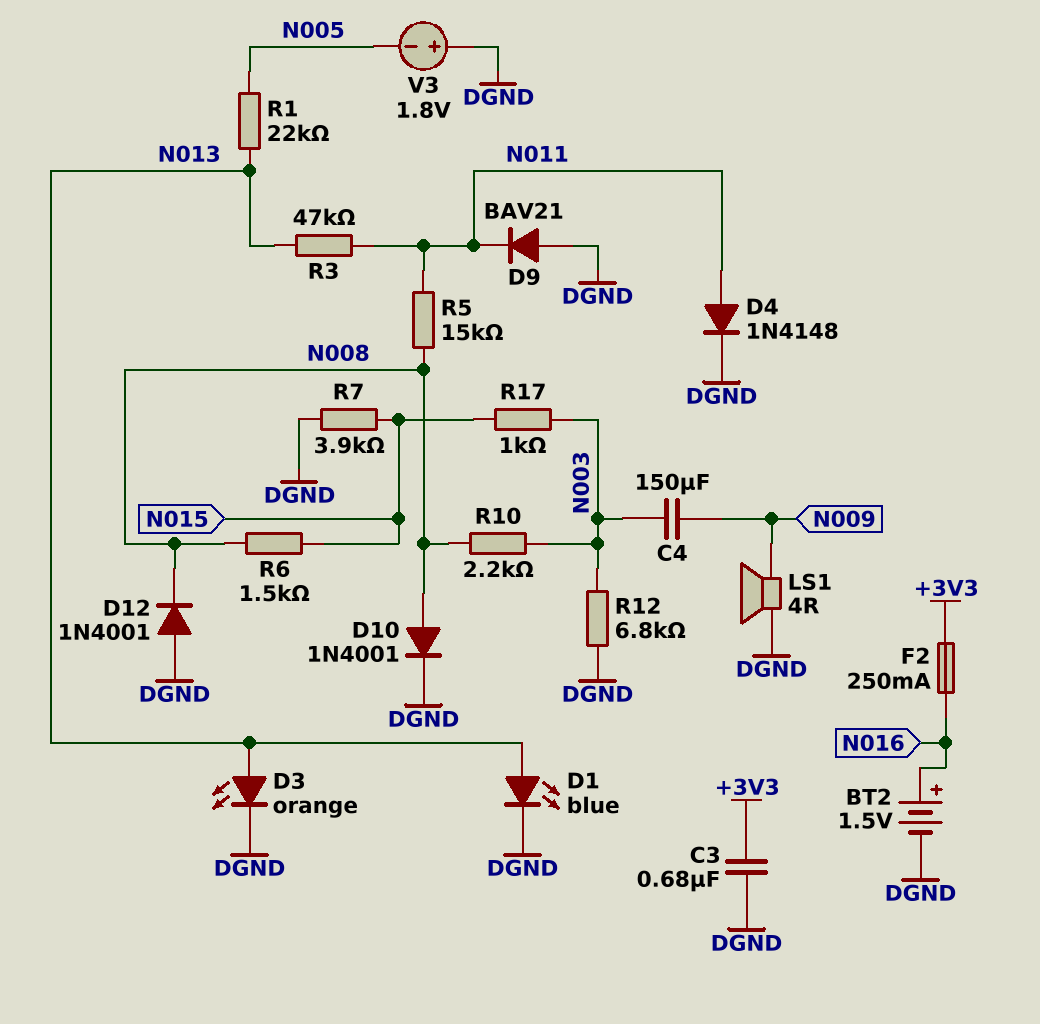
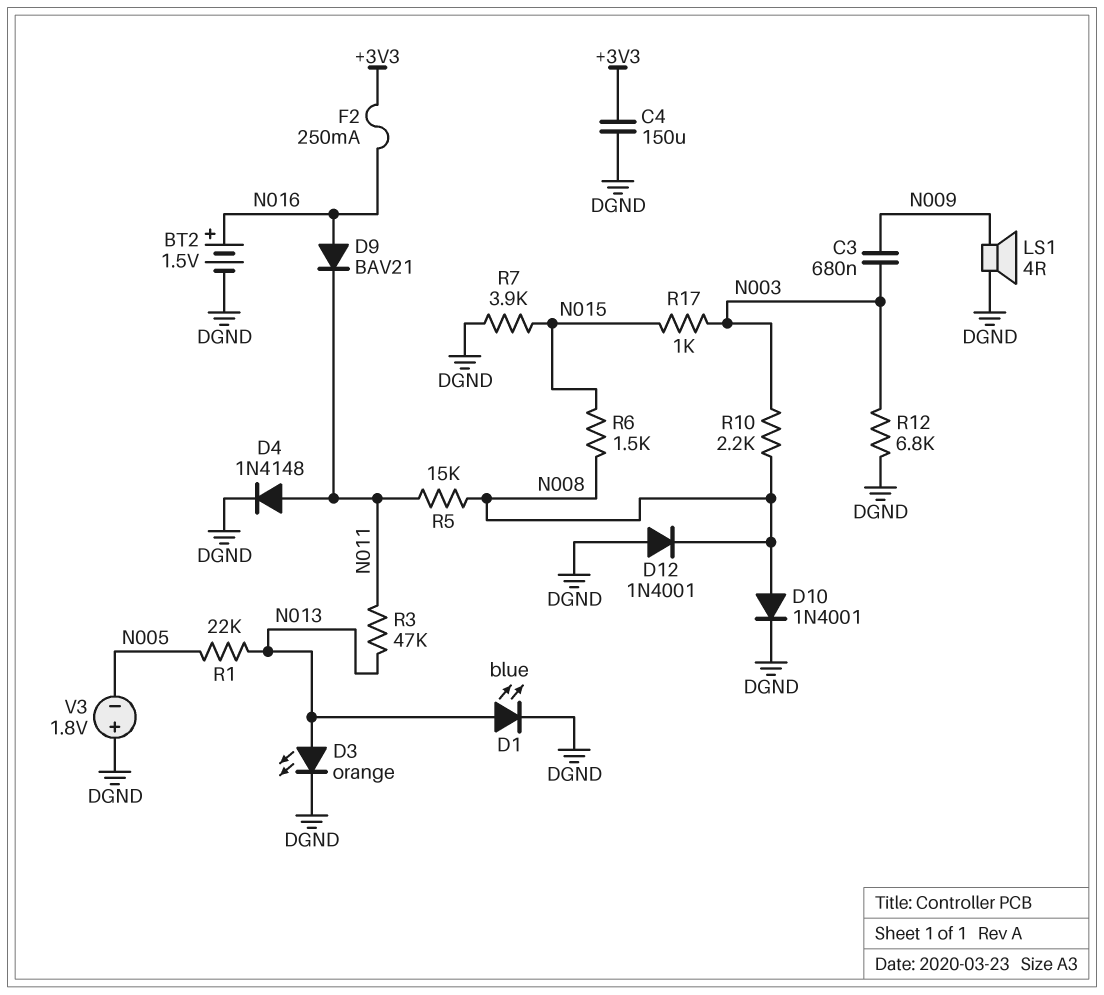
C3: 680nF (+3V3, DGND) -> 680nF (N003, N009)
C4: 150uF (N003, N009) -> 150uF (+3V3, DGND)
D9: diode BAV21 (A DGND, K N011) -> diode BAV21 (A N016, K N011)

